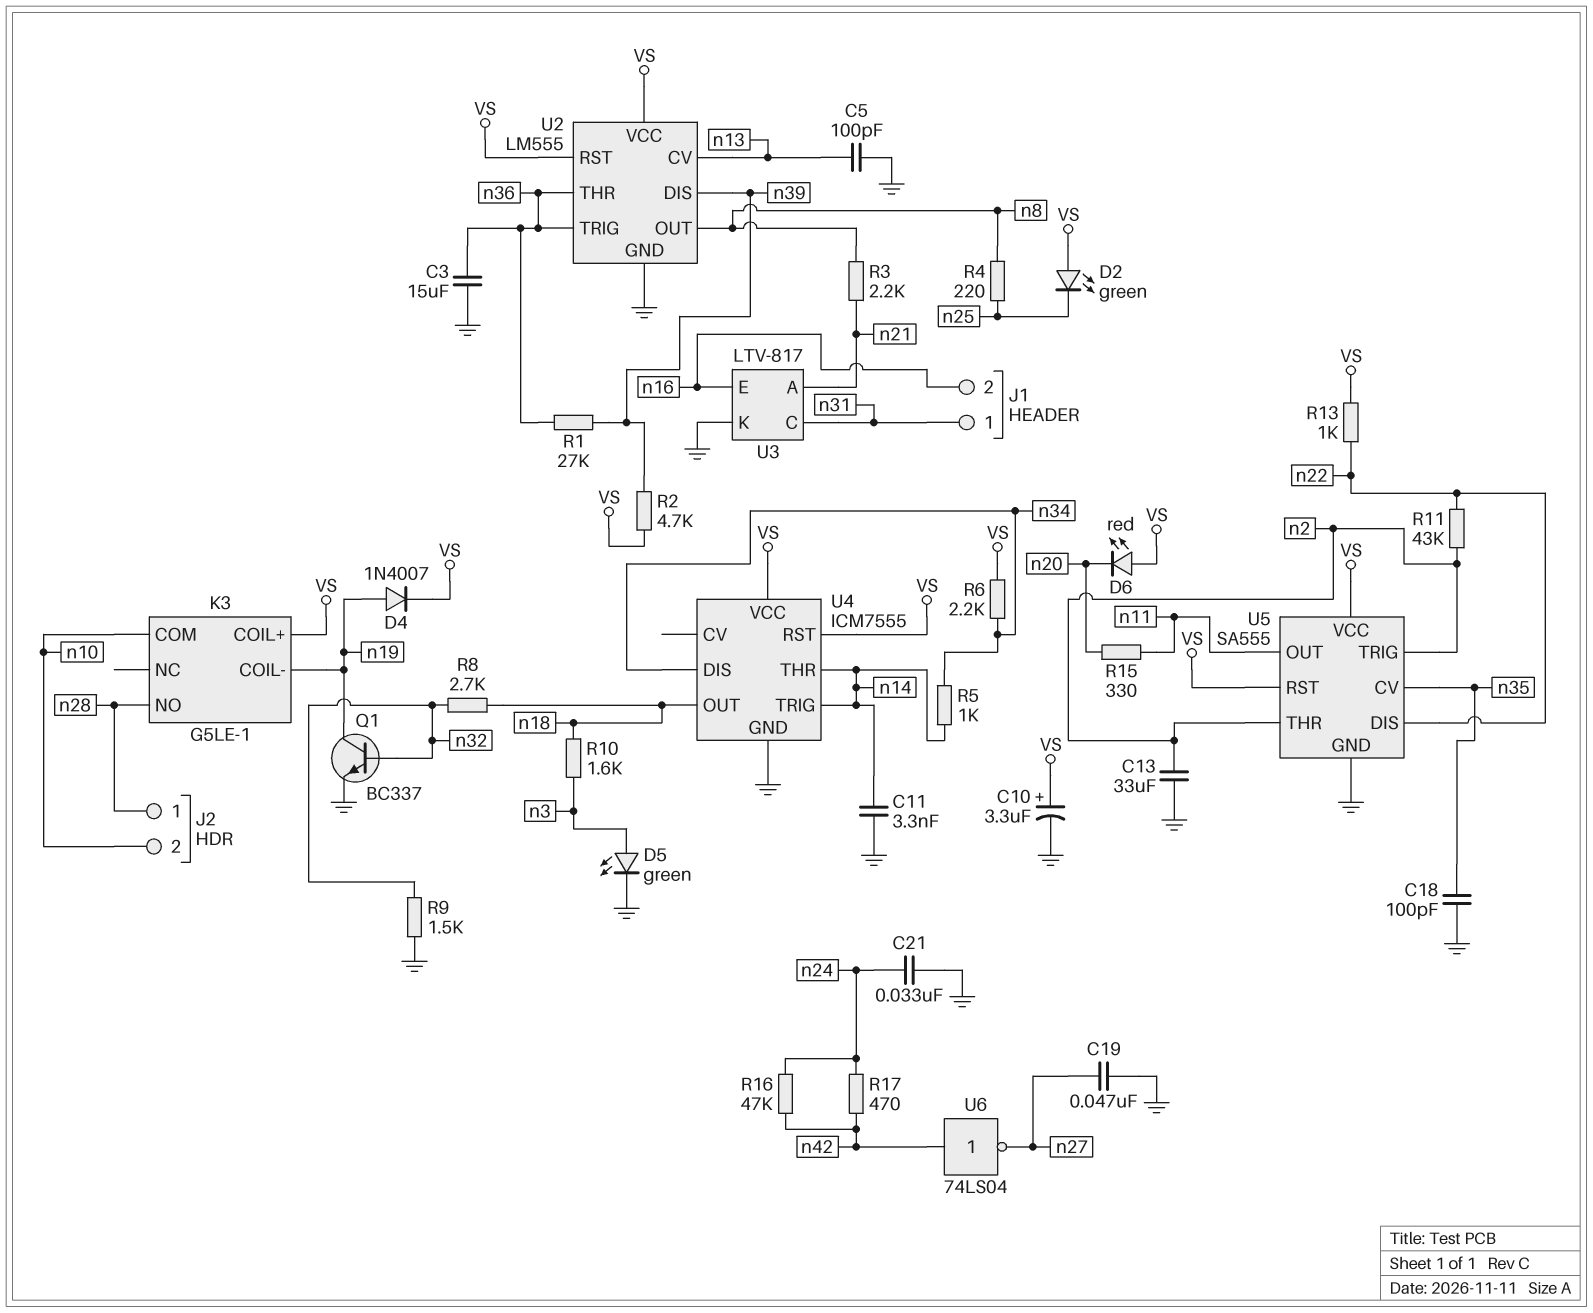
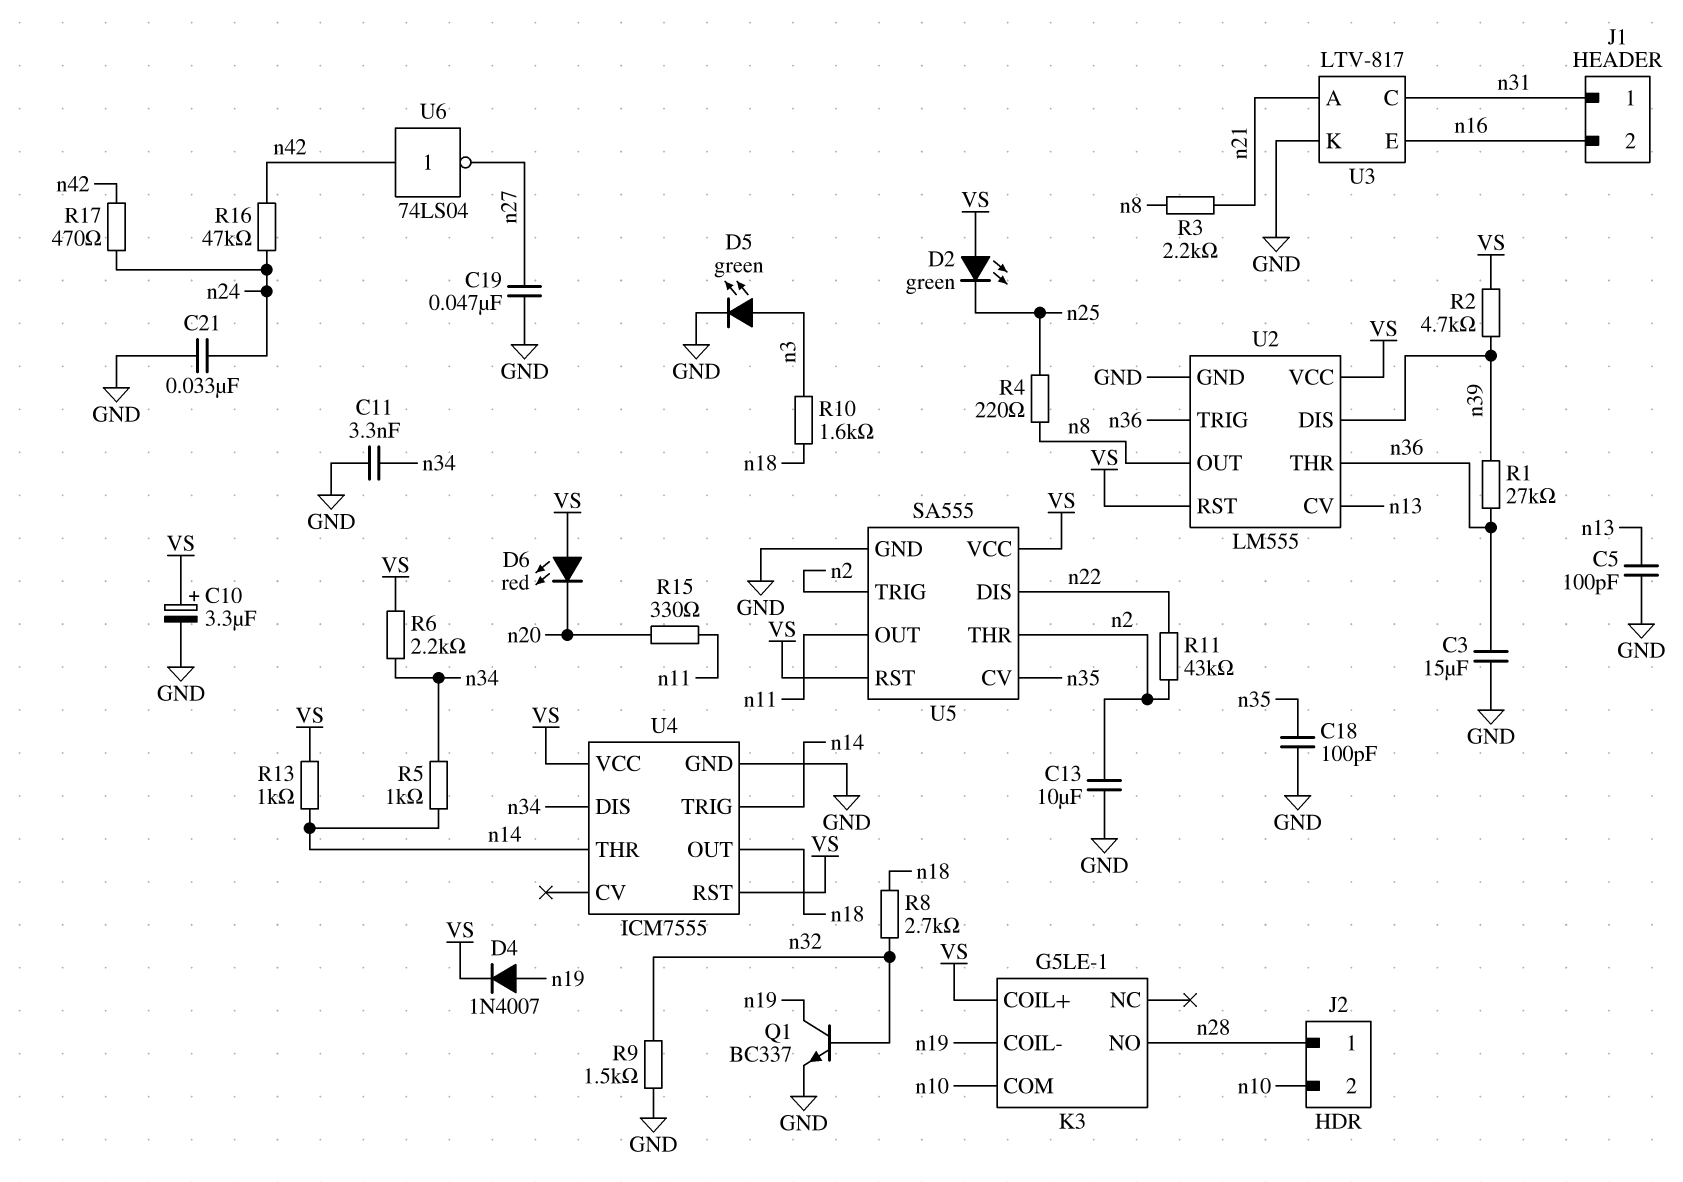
C11: 3.3nF (GND, n14) -> 3.3nF (GND, n34)
C13: 33uF (GND, n2) -> 10uF (GND, n2)
R13: 1k (VS, n22) -> 1k (VS, n14)

